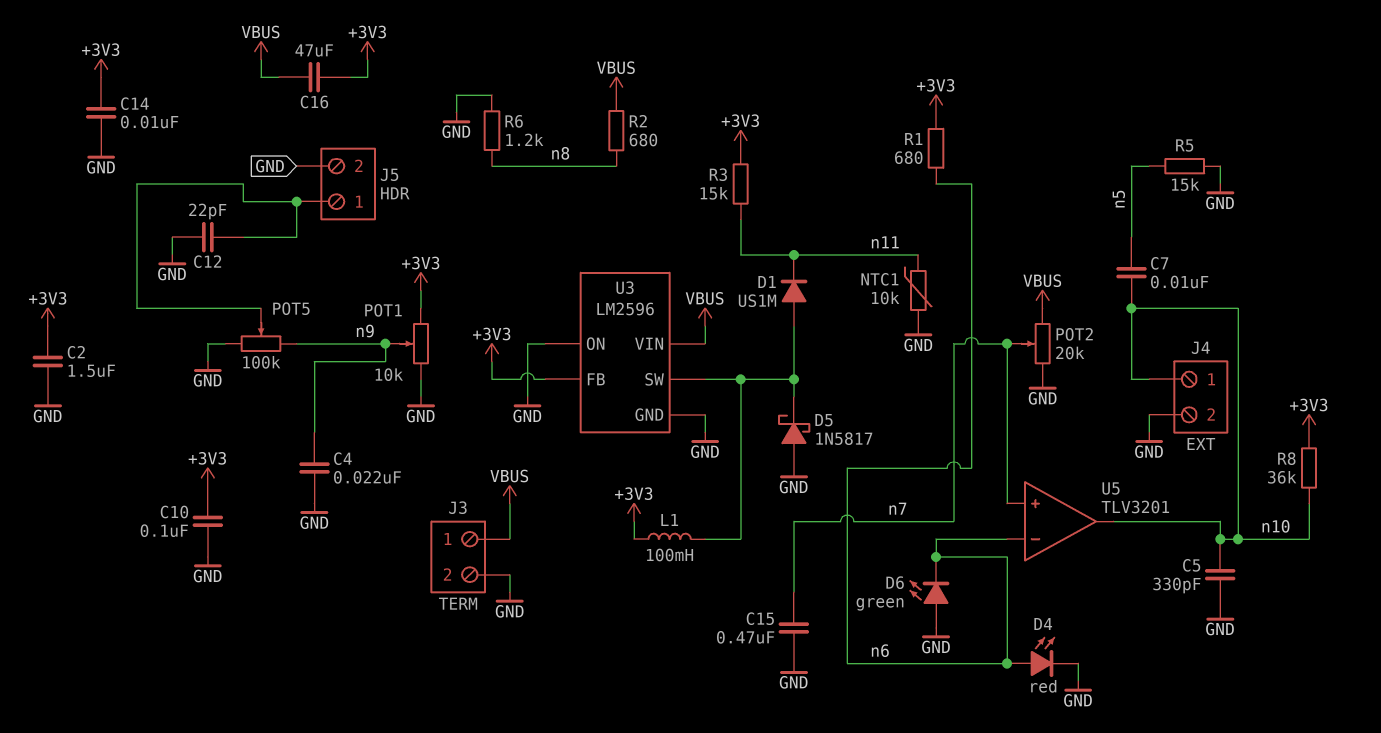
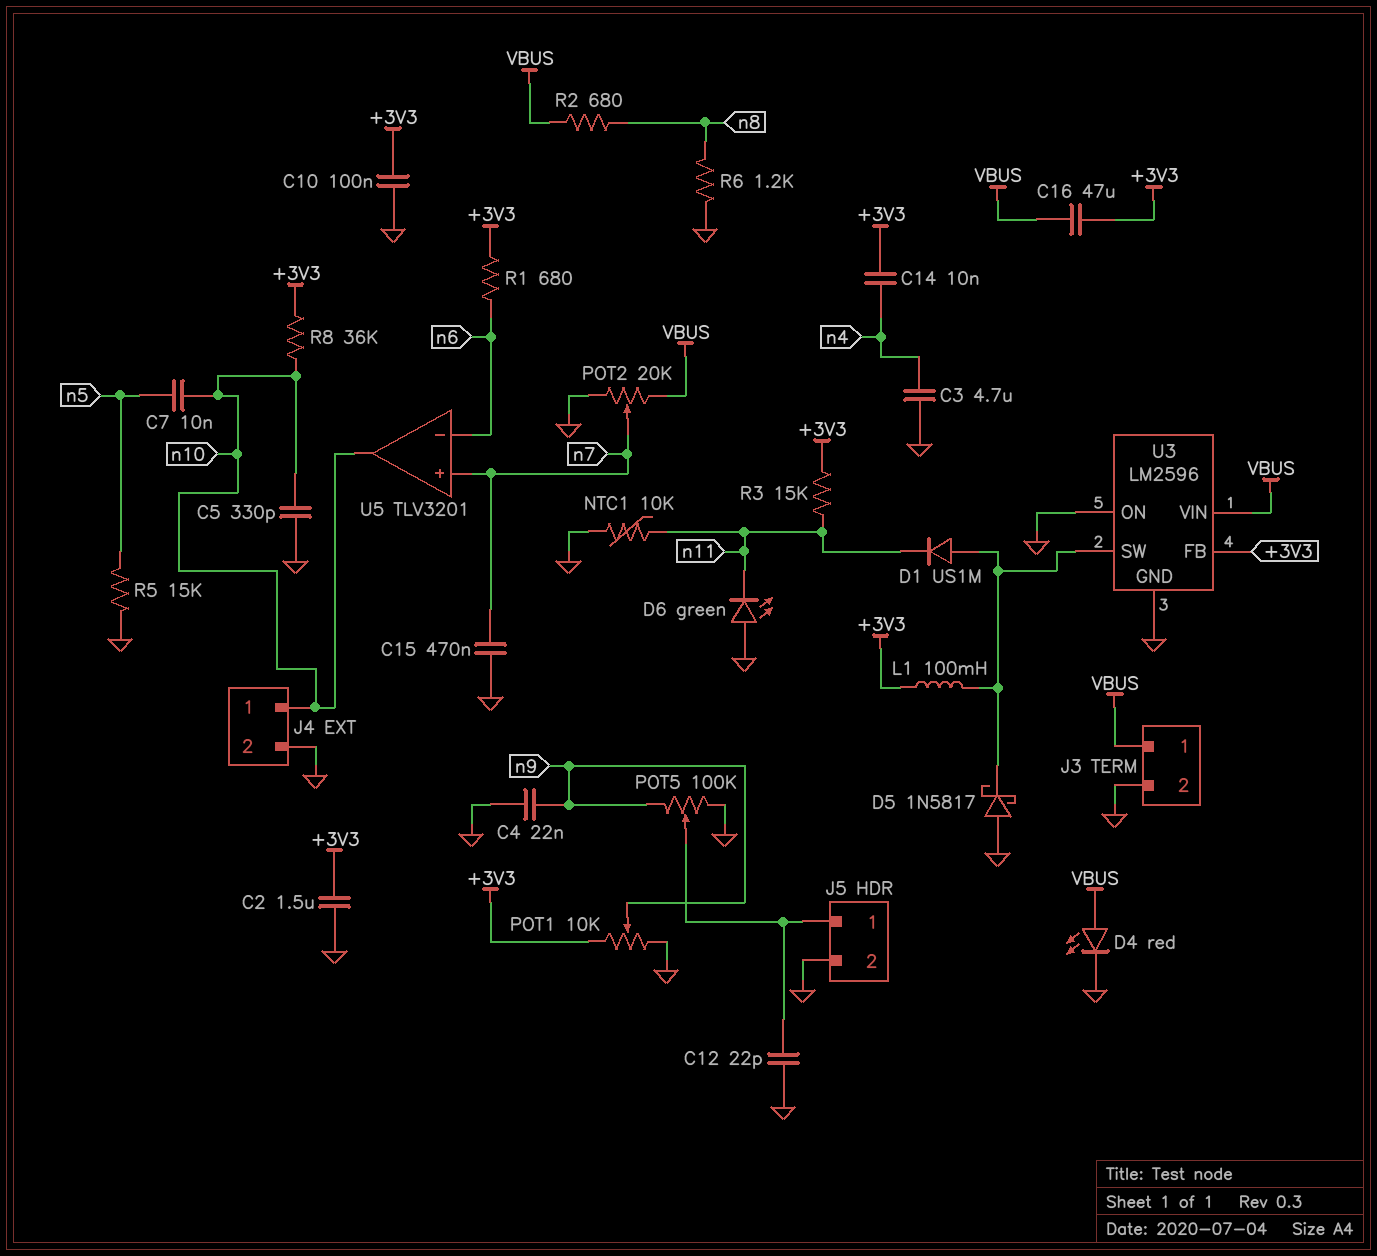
C3: none -> 4.7uF (GND, n4)
C14: 10nF (+3V3, GND) -> 10nF (+3V3, n4)
D4: LED red (A n6, K GND) -> LED red (A VBUS, K GND)
D6: LED green (A GND, K n6) -> LED green (A GND, K n11)

